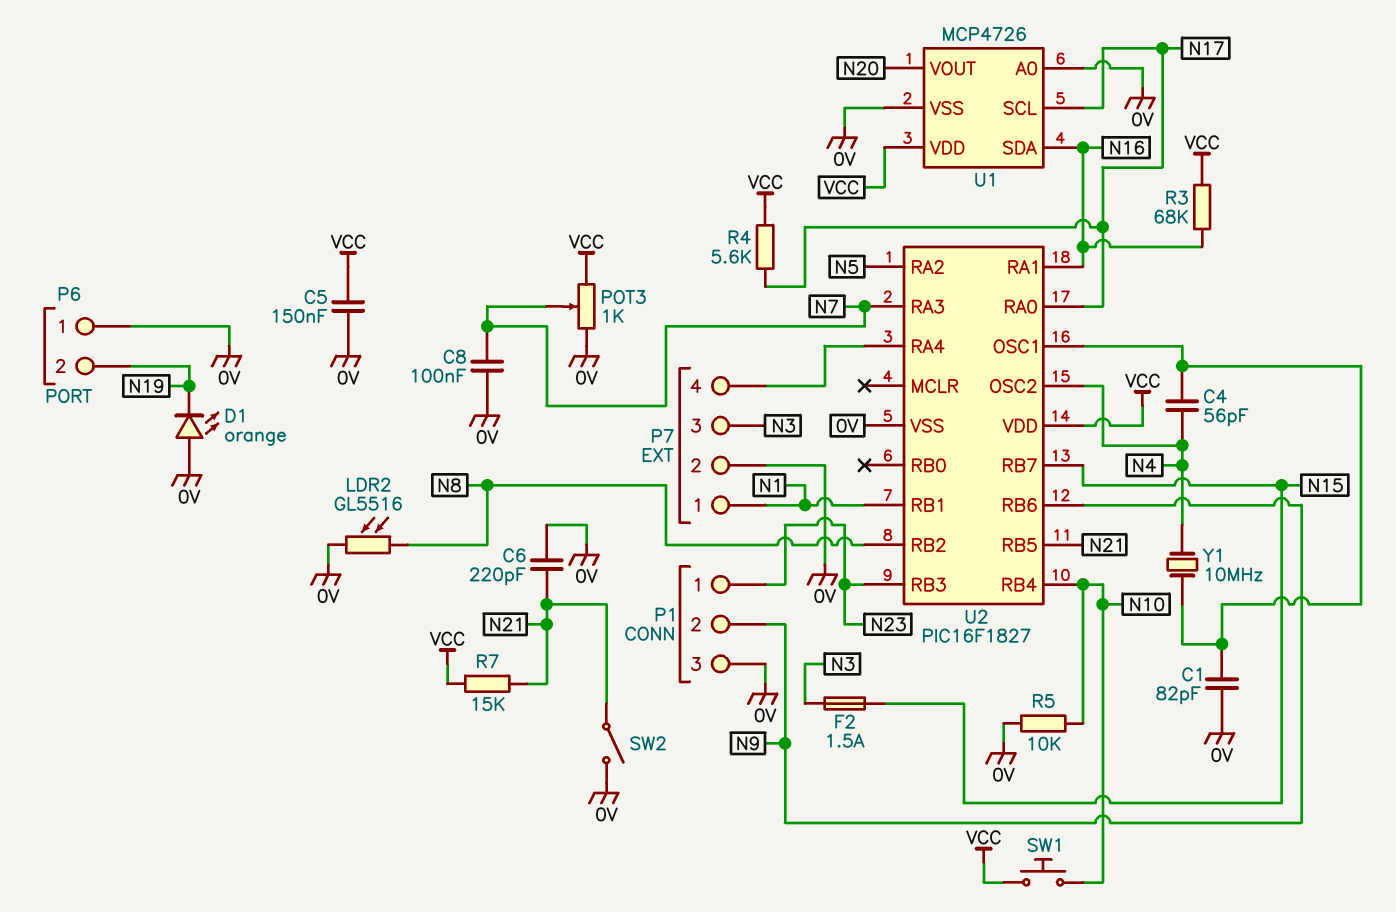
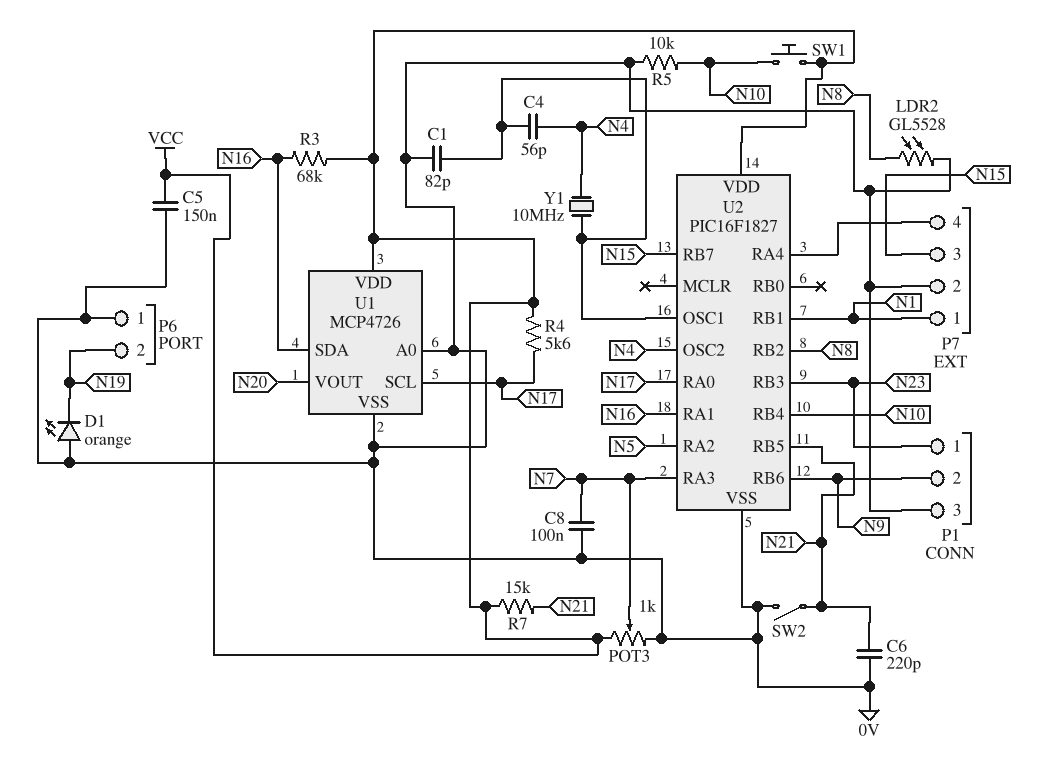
F2: 1.5A (N3, N15) -> none
LDR2: GL5516 (0V, N8) -> GL5528 (0V, N8)
P7 pin 3: N3 -> N15

